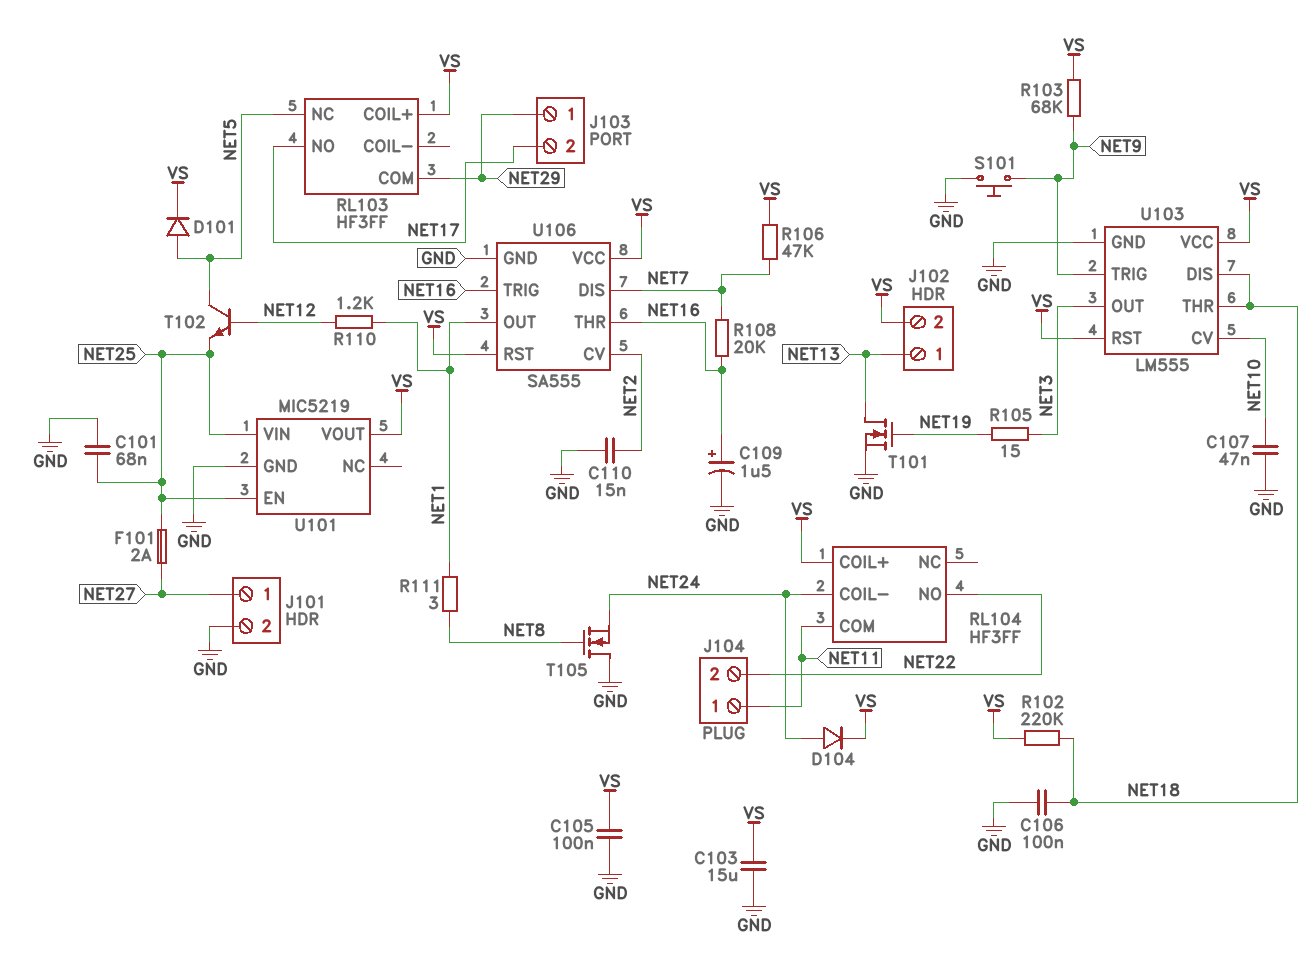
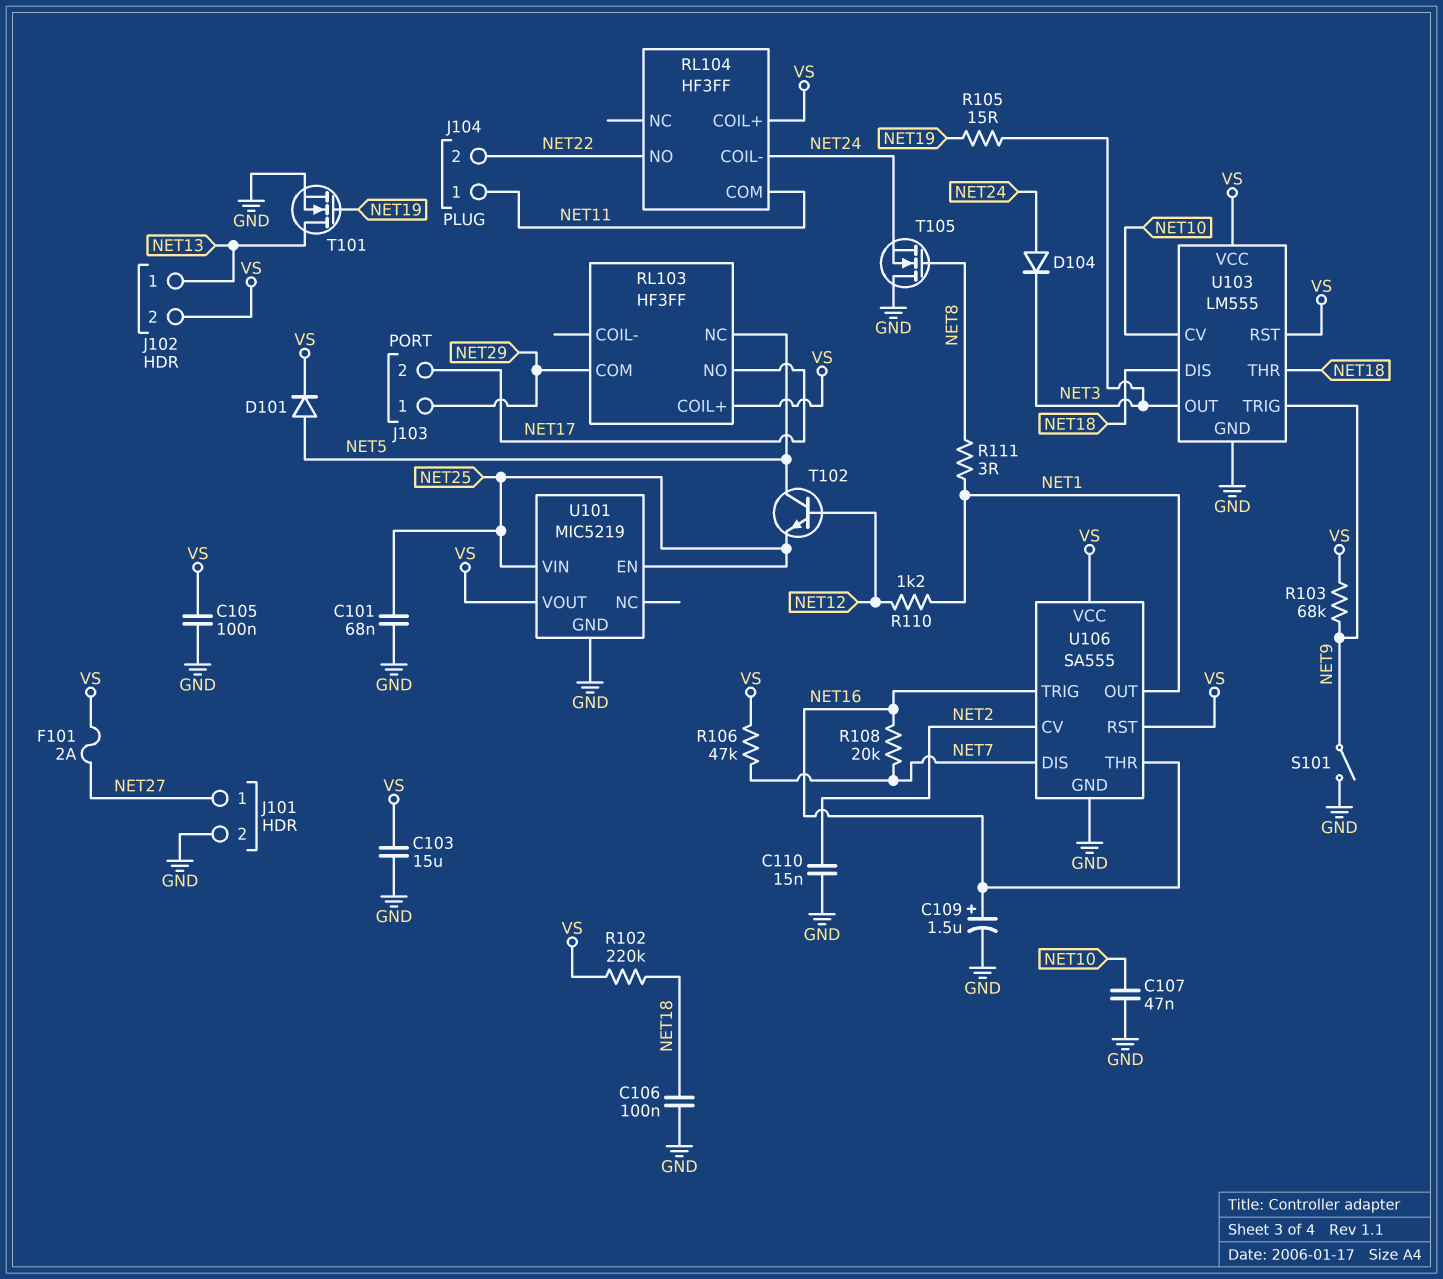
D104: diode (A NET24, K VS) -> diode (A NET24, K NET3)
F101: 2A (NET25, NET27) -> 2A (NET27, VS)
S101: button (GND, NET9) -> switch (GND, NET9)

